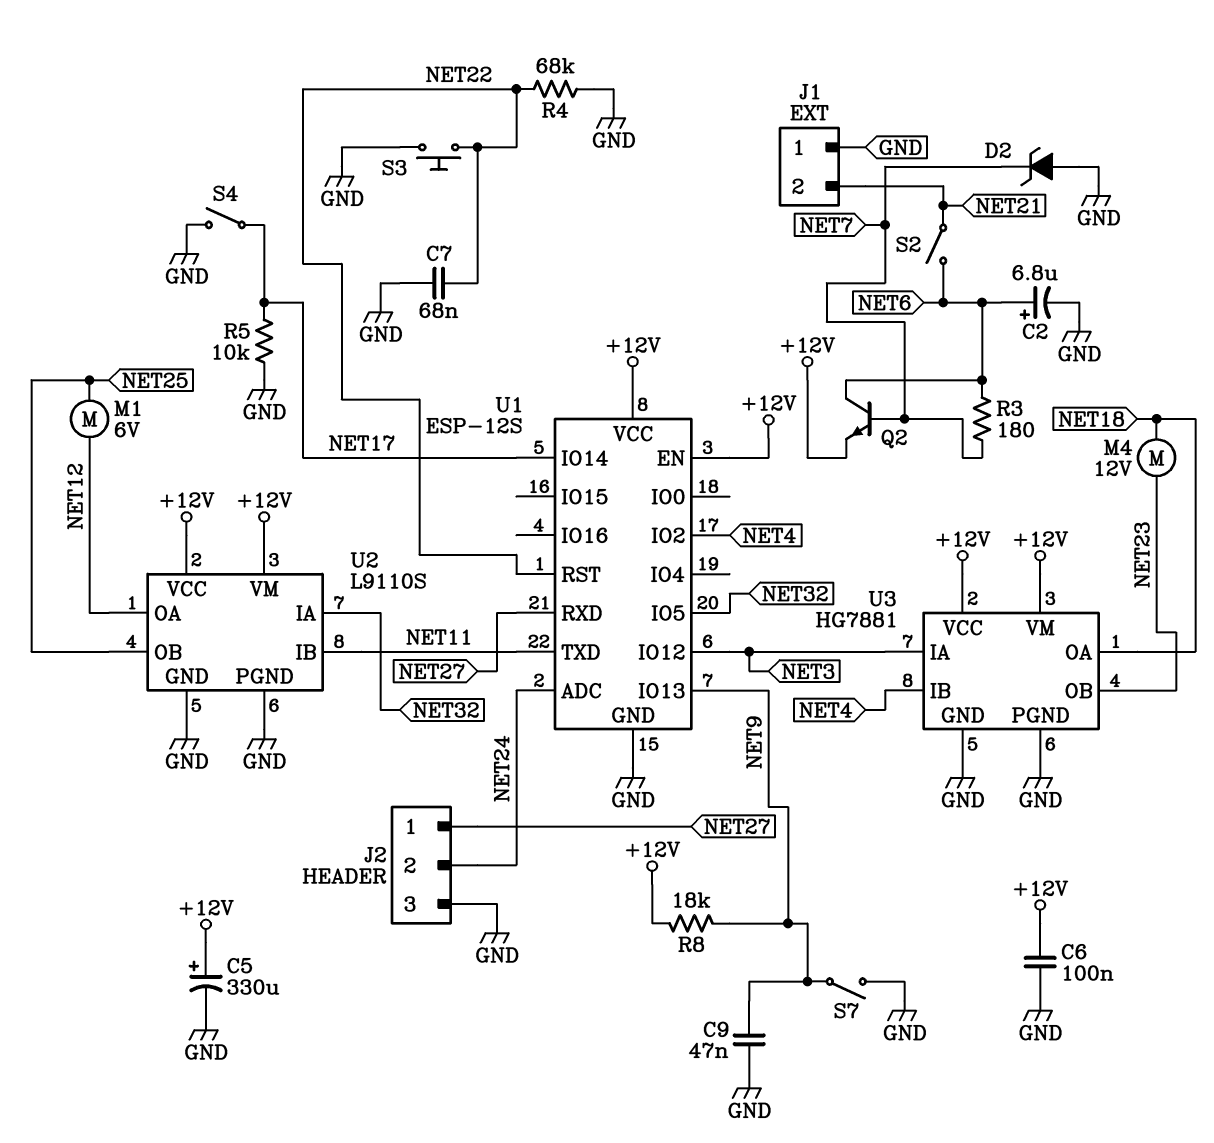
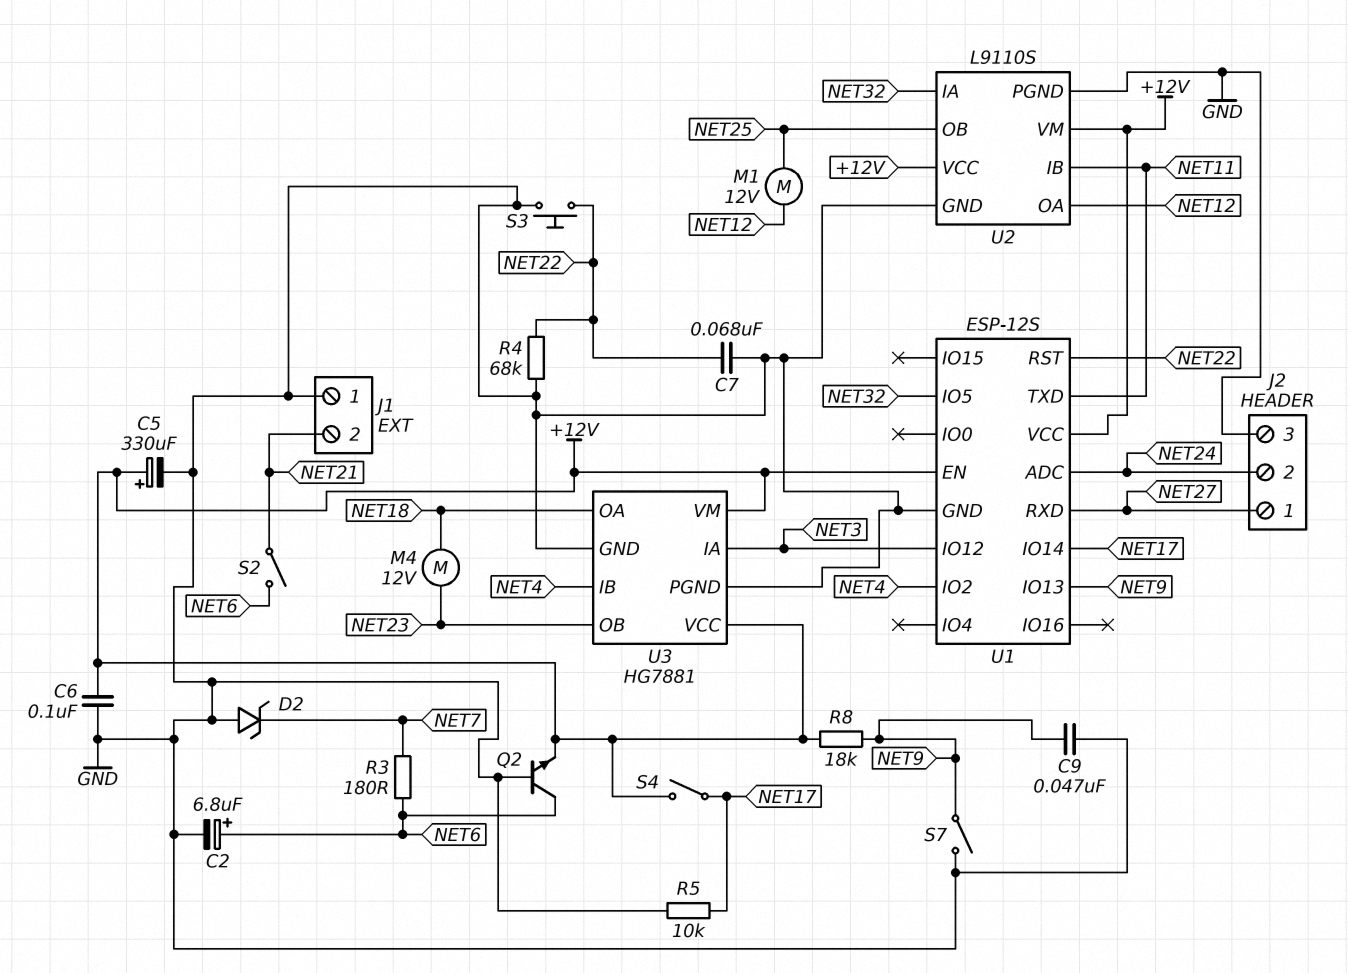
M1: motor 6V (NET12, NET25) -> motor 12V (NET12, NET25)
Q2: NPN (B NET7, C NET6, E +12V) -> NPN (B GND, C NET6, E +12V)
S4: switch (GND, NET17) -> switch (+12V, NET17)

